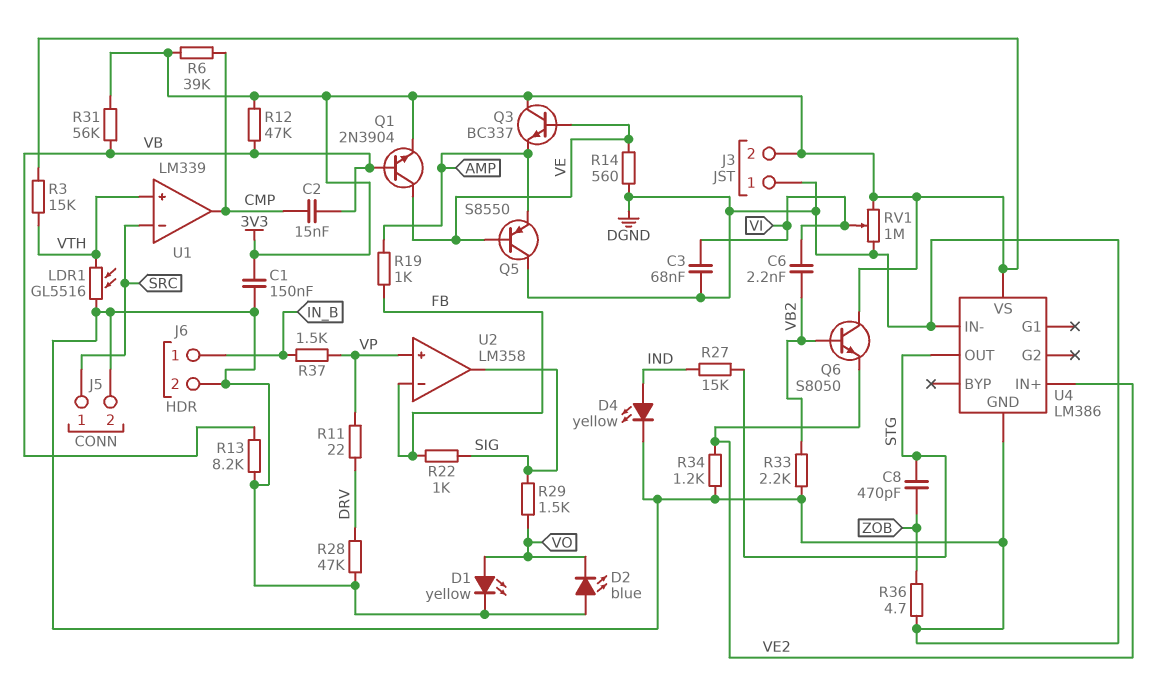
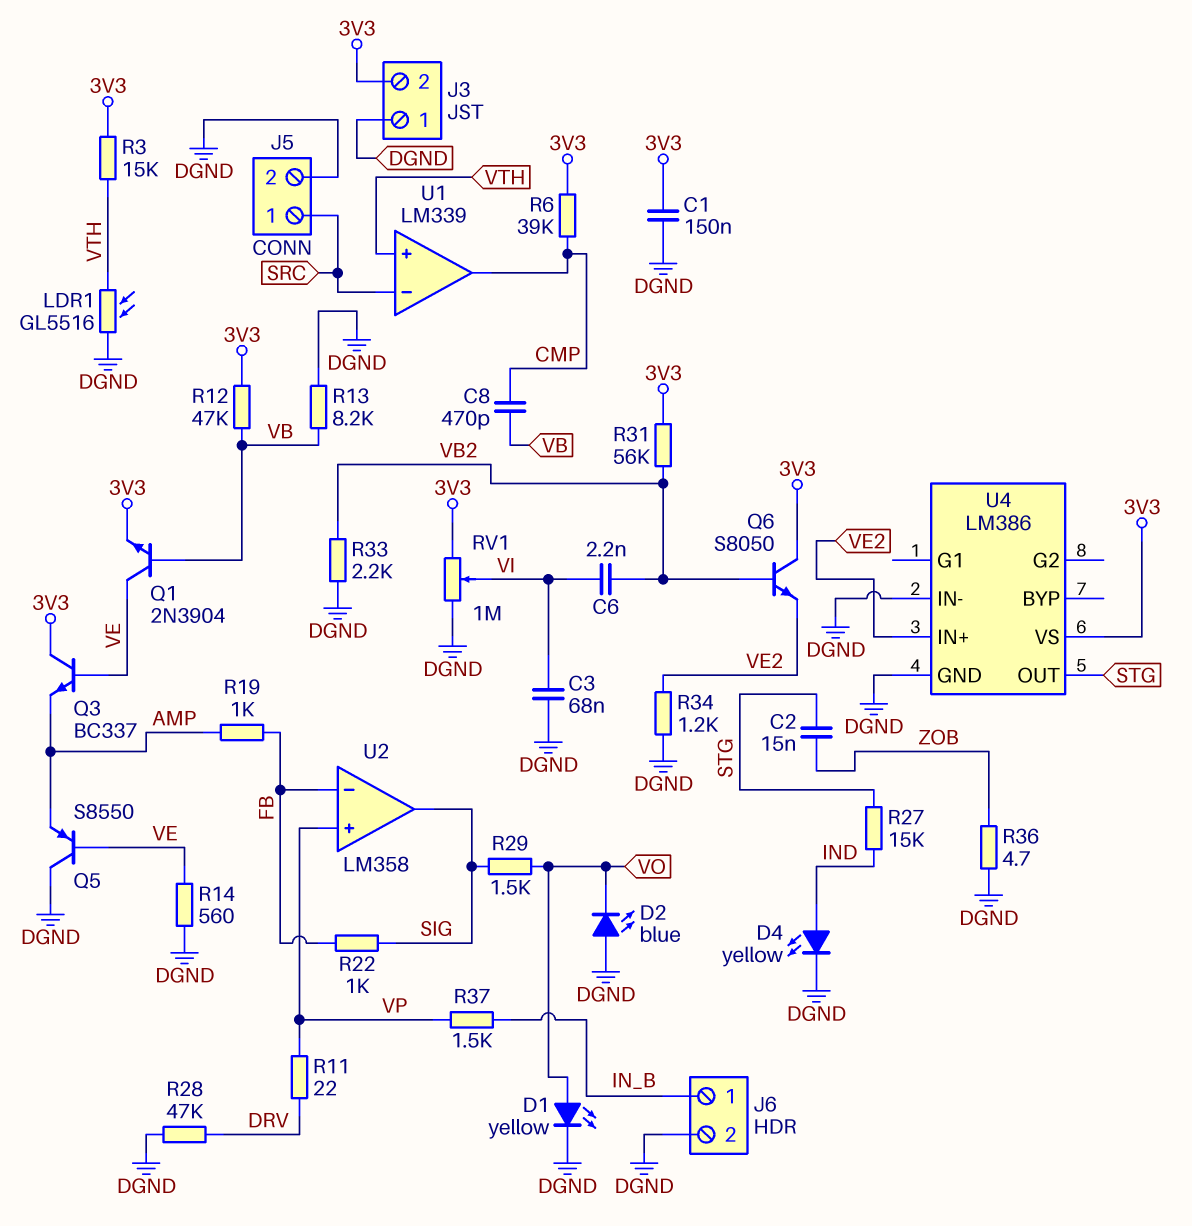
C2: 15nF (CMP, VB) -> 15nF (STG, ZOB)
C8: 470pF (STG, ZOB) -> 470pF (CMP, VB)
R31: 56k (3V3, VB) -> 56k (3V3, VB2)

